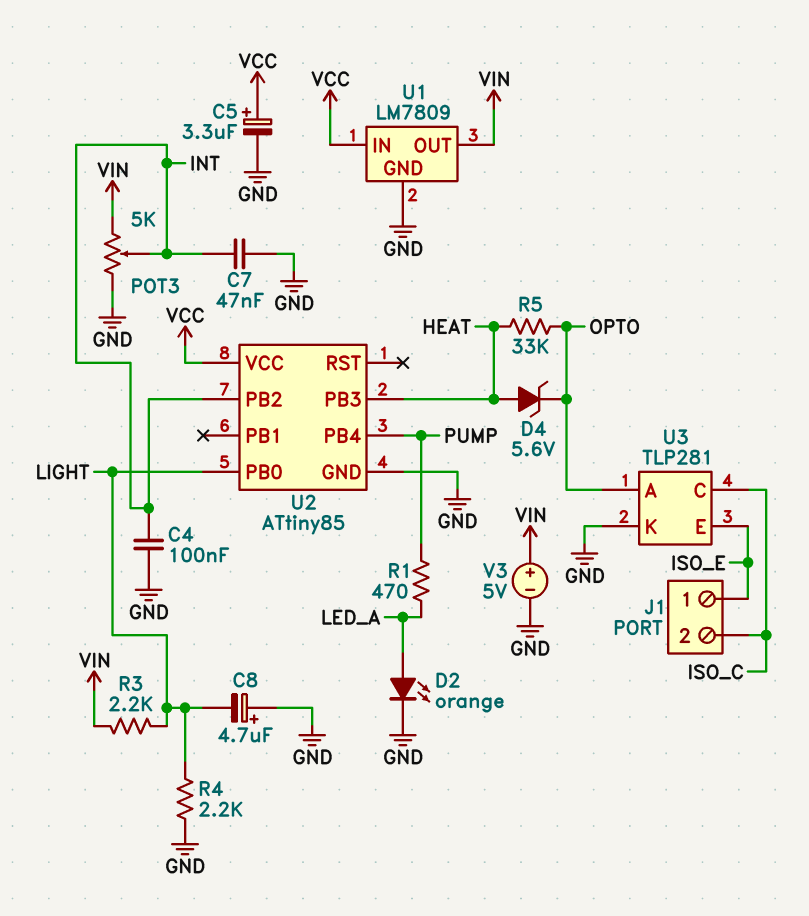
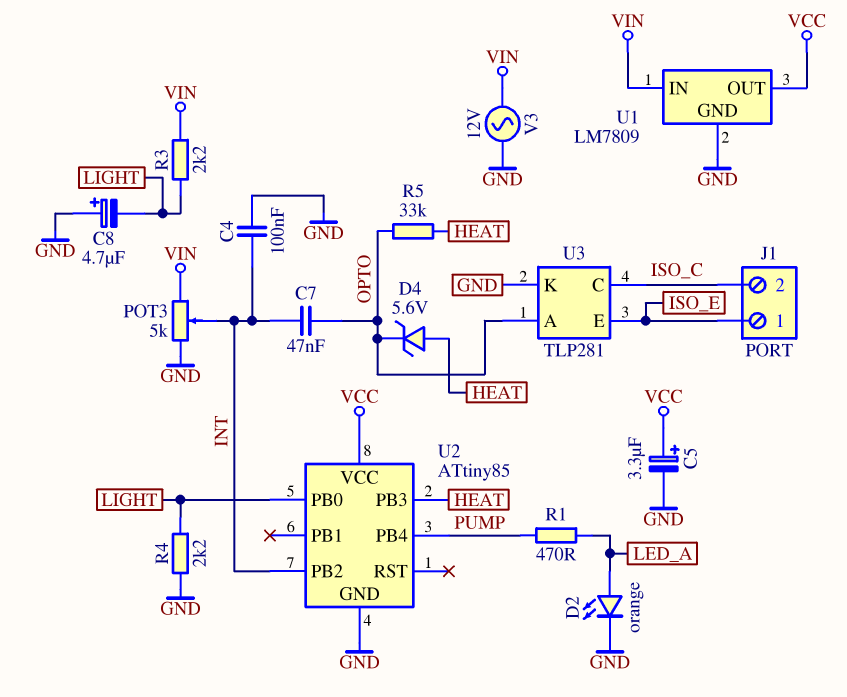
C7: 47nF (GND, INT) -> 47nF (INT, OPTO)
U1 pin IN: VCC -> VIN
U1 pin OUT: VIN -> VCC
V3: 5V (plus VIN, minus GND) -> AC 12V (GND, VIN)

